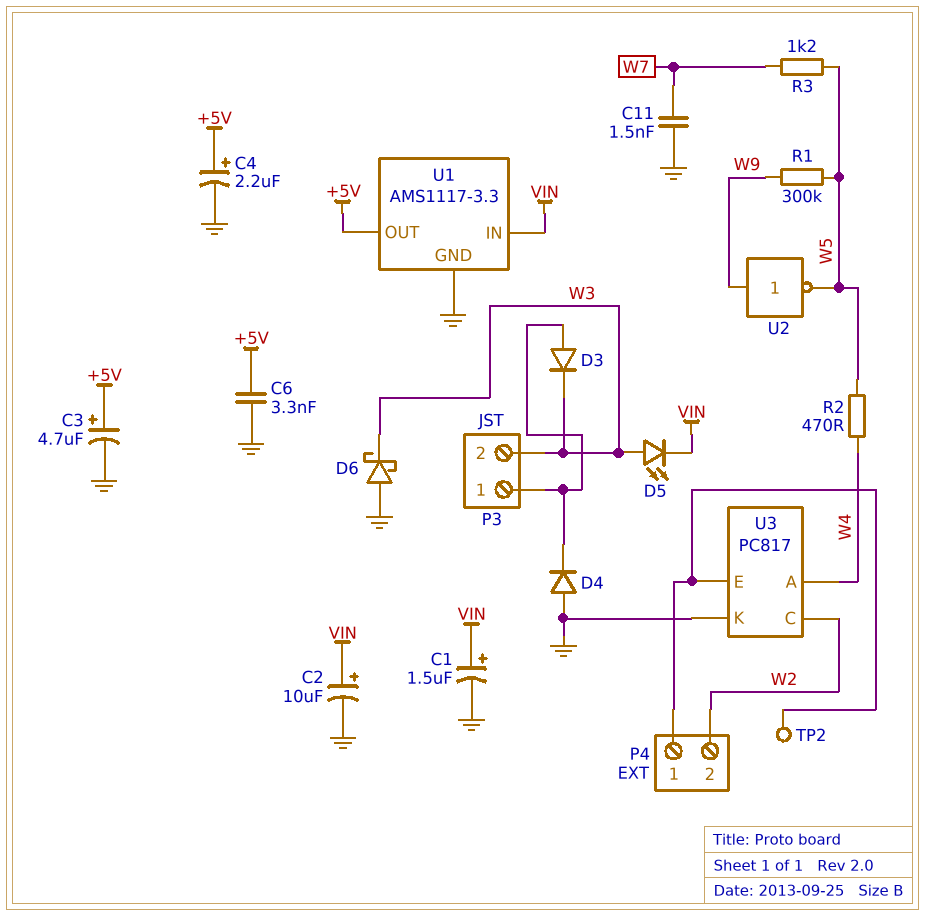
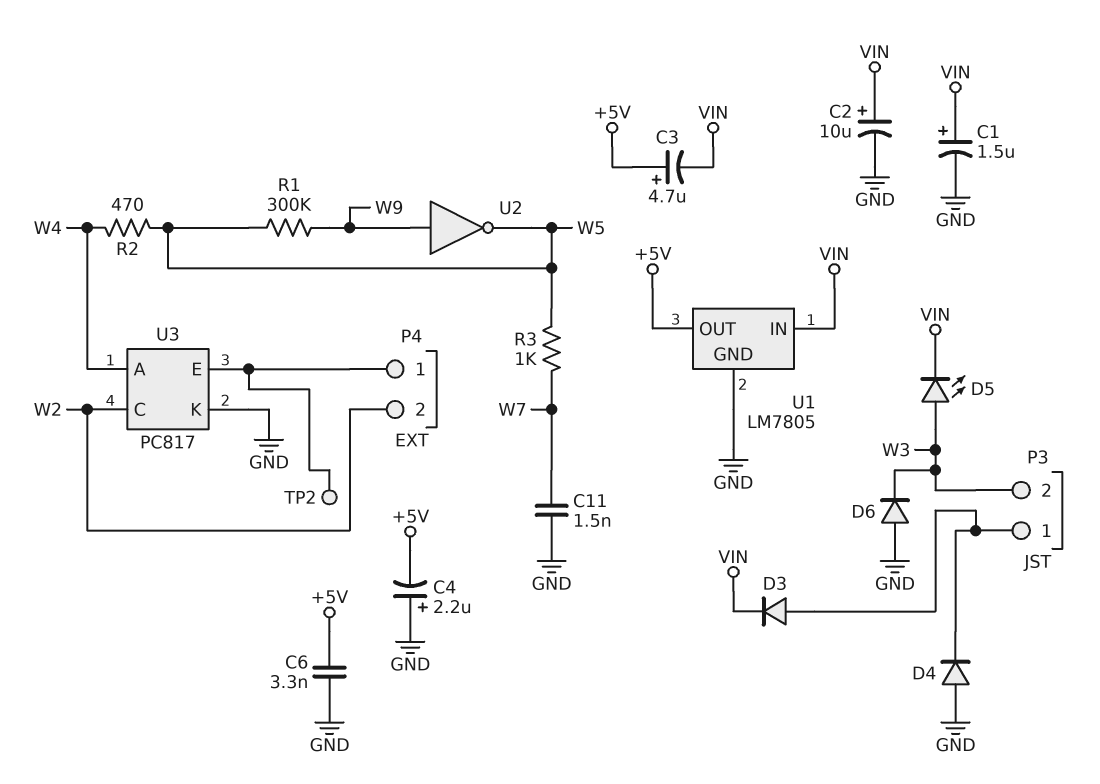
C3: 4.7uF (plus +5V, minus GND) -> 4.7uF (plus +5V, minus VIN)
C4: 2.2uF (plus +5V, minus GND) -> 2.2uF (plus GND, minus +5V)
D3: diode (A P3/1, K W3) -> diode (A P3/1, K VIN)
D6: schottky (A GND, K W3) -> diode (A GND, K W3)
R3: 1.2k (W5, W7) -> 1k (W5, W7)
U1: AMS1117-3.3 -> LM7805

